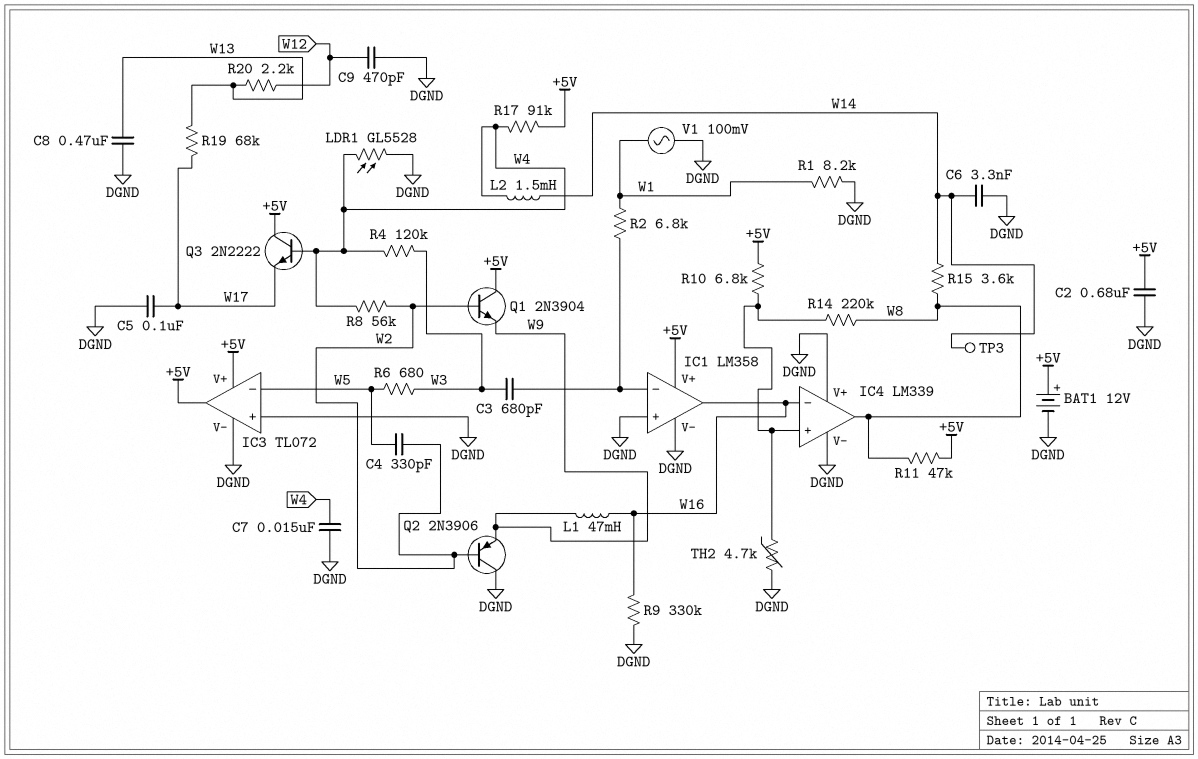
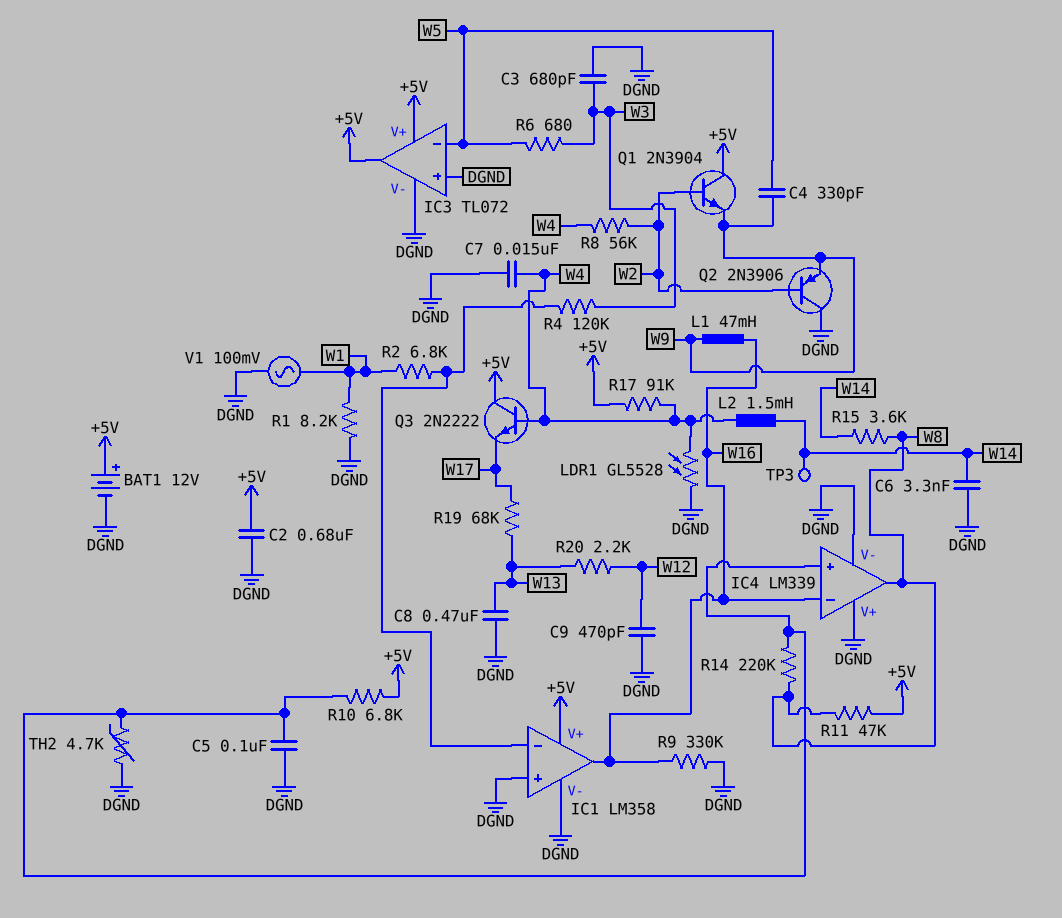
C3: 680pF (IC1/in-, W3) -> 680pF (DGND, W3)
C4: 330pF (W2, W5) -> 330pF (W5, W9)
C5: 100nF (DGND, W17) -> 100nF (DGND, IC4/in+)
R4: 120k (W3, W4) -> 120k (IC1/in-, W3)

